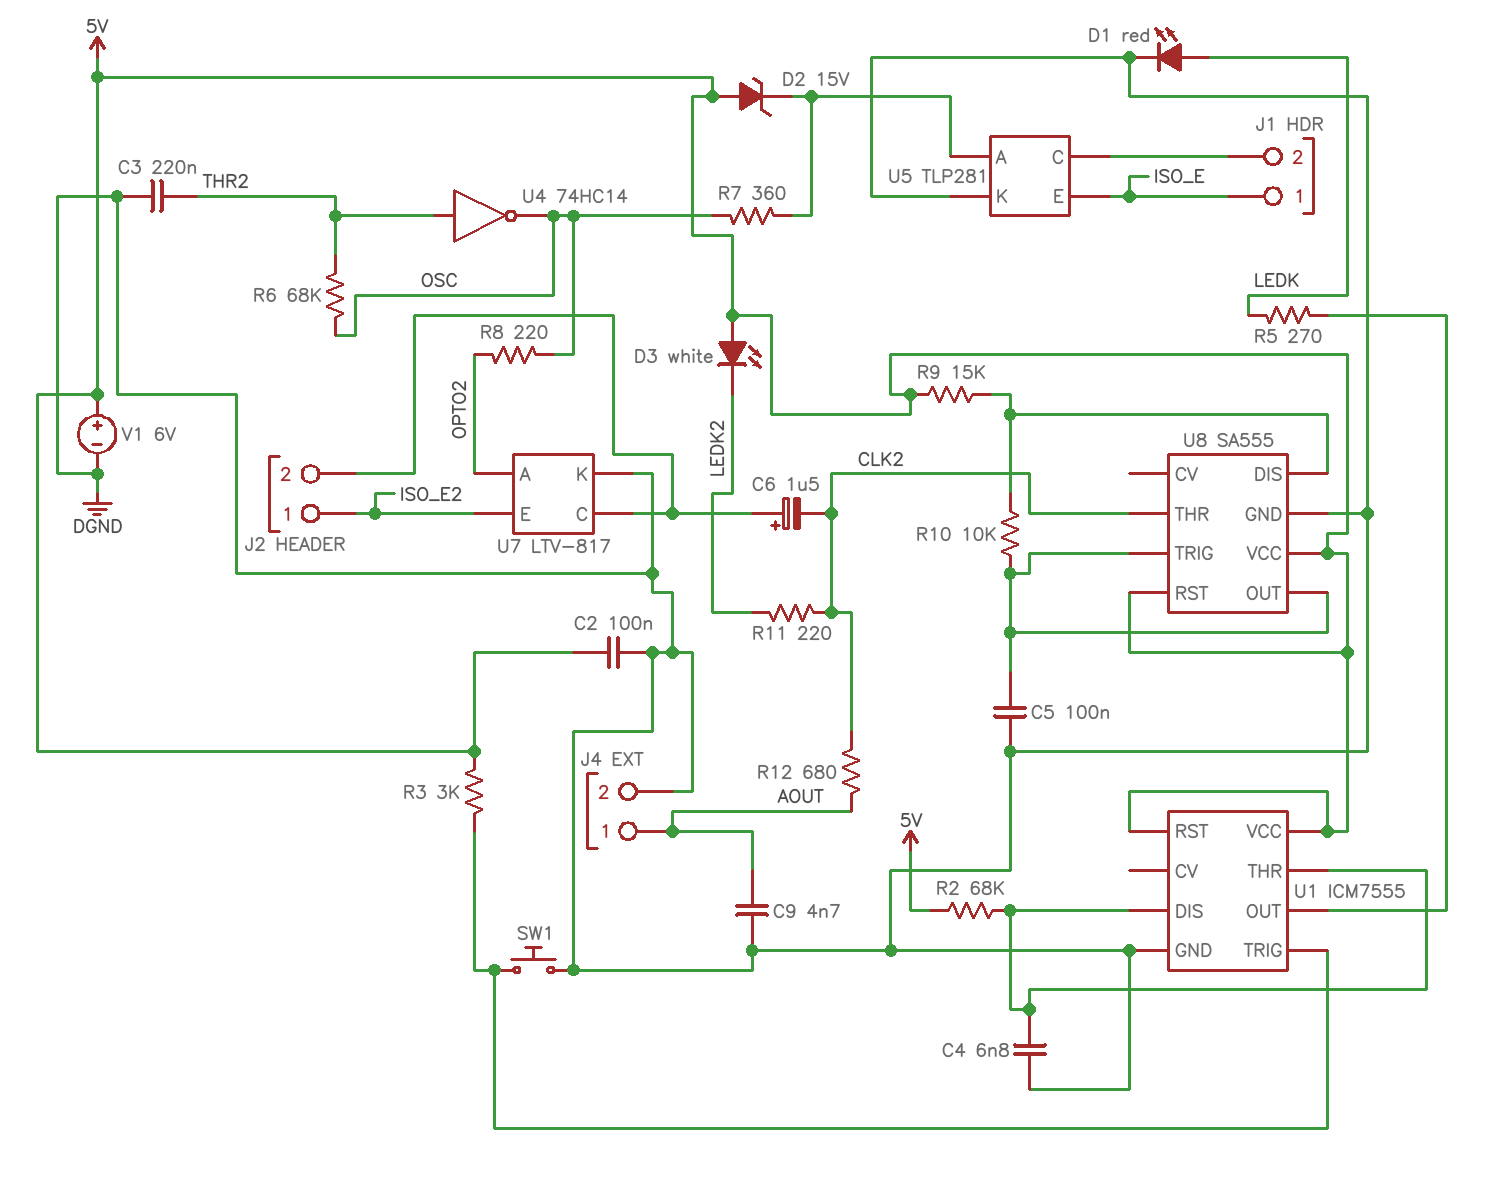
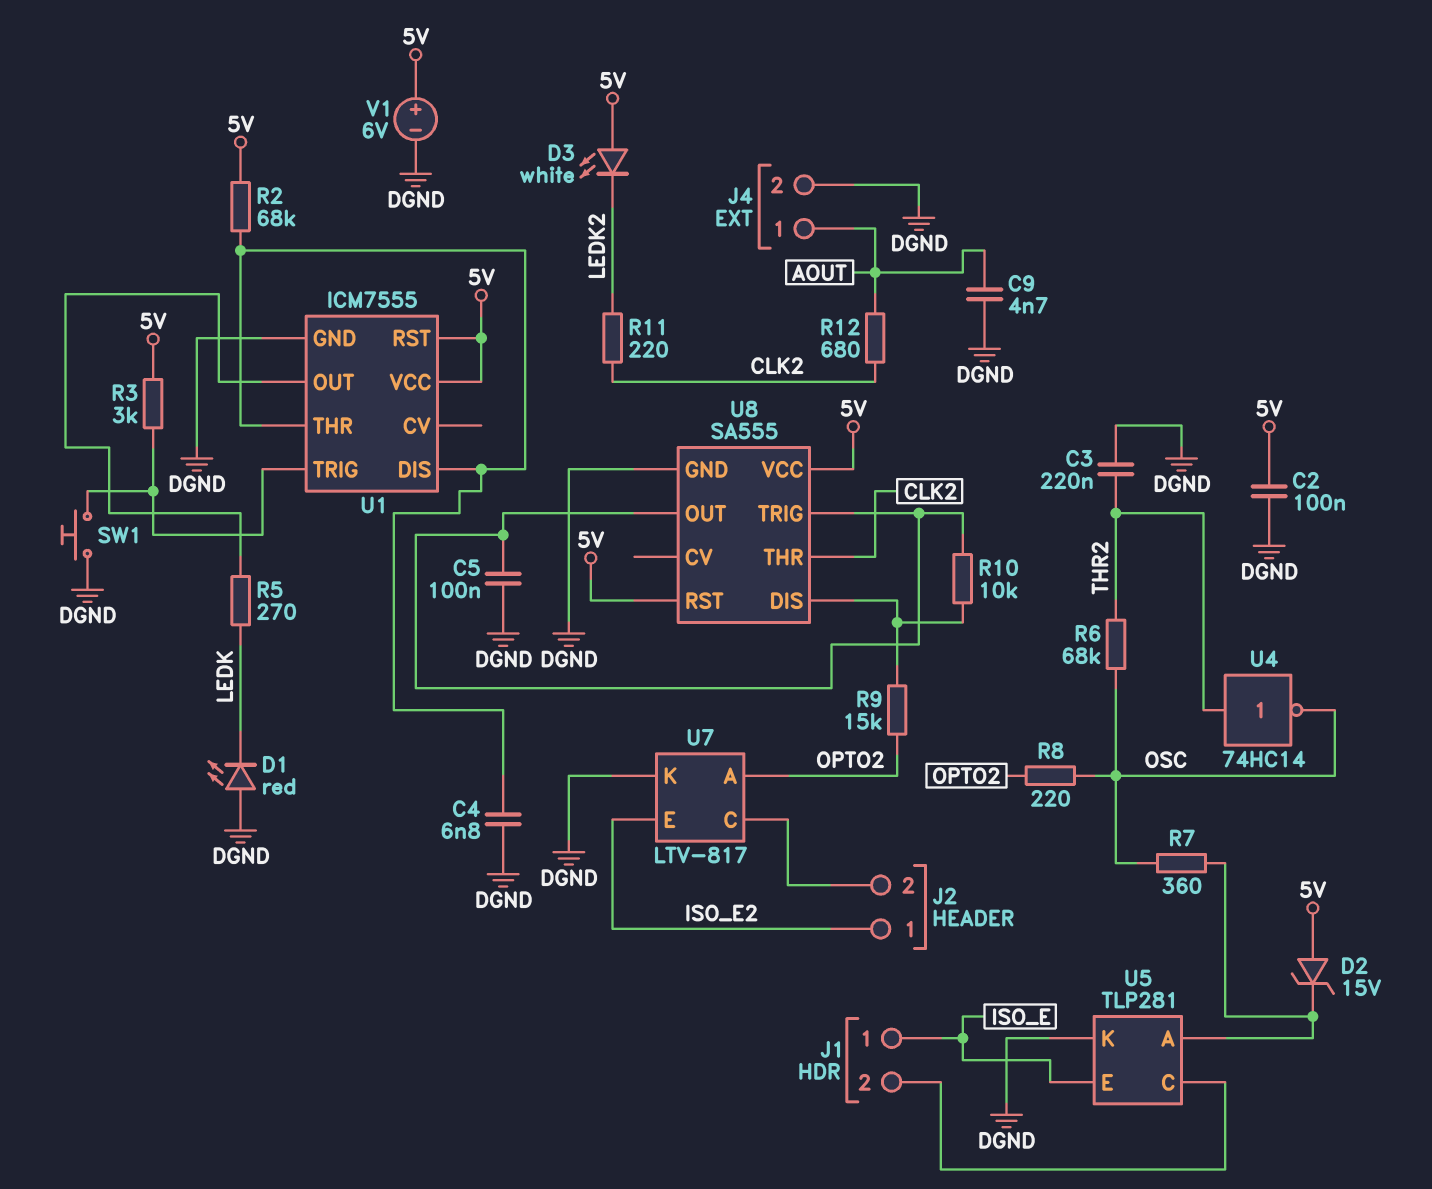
C6: 1.5uF (plus J2/2, minus CLK2) -> none
D1: LED red (A LEDK, K DGND) -> LED red (A DGND, K LEDK)
R9: 15k (5V, U8/DIS) -> 15k (OPTO2, U8/DIS)

